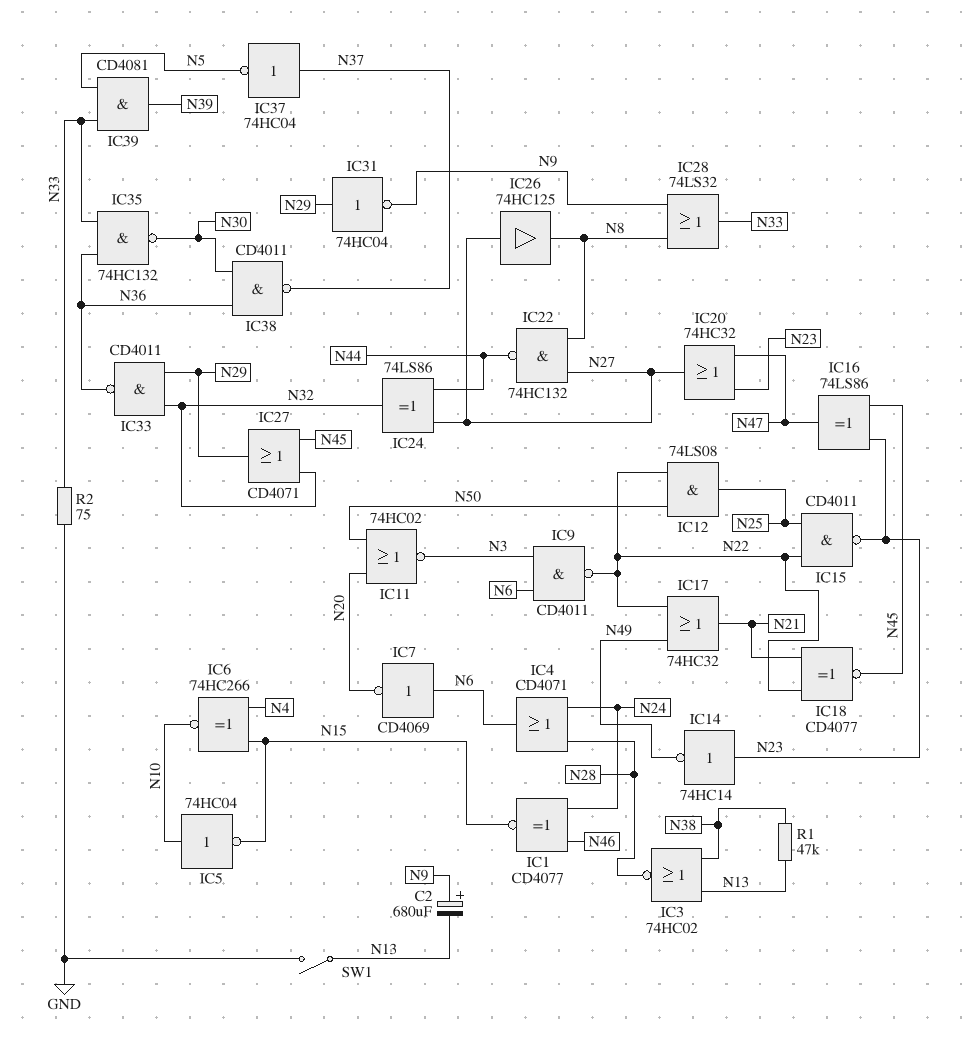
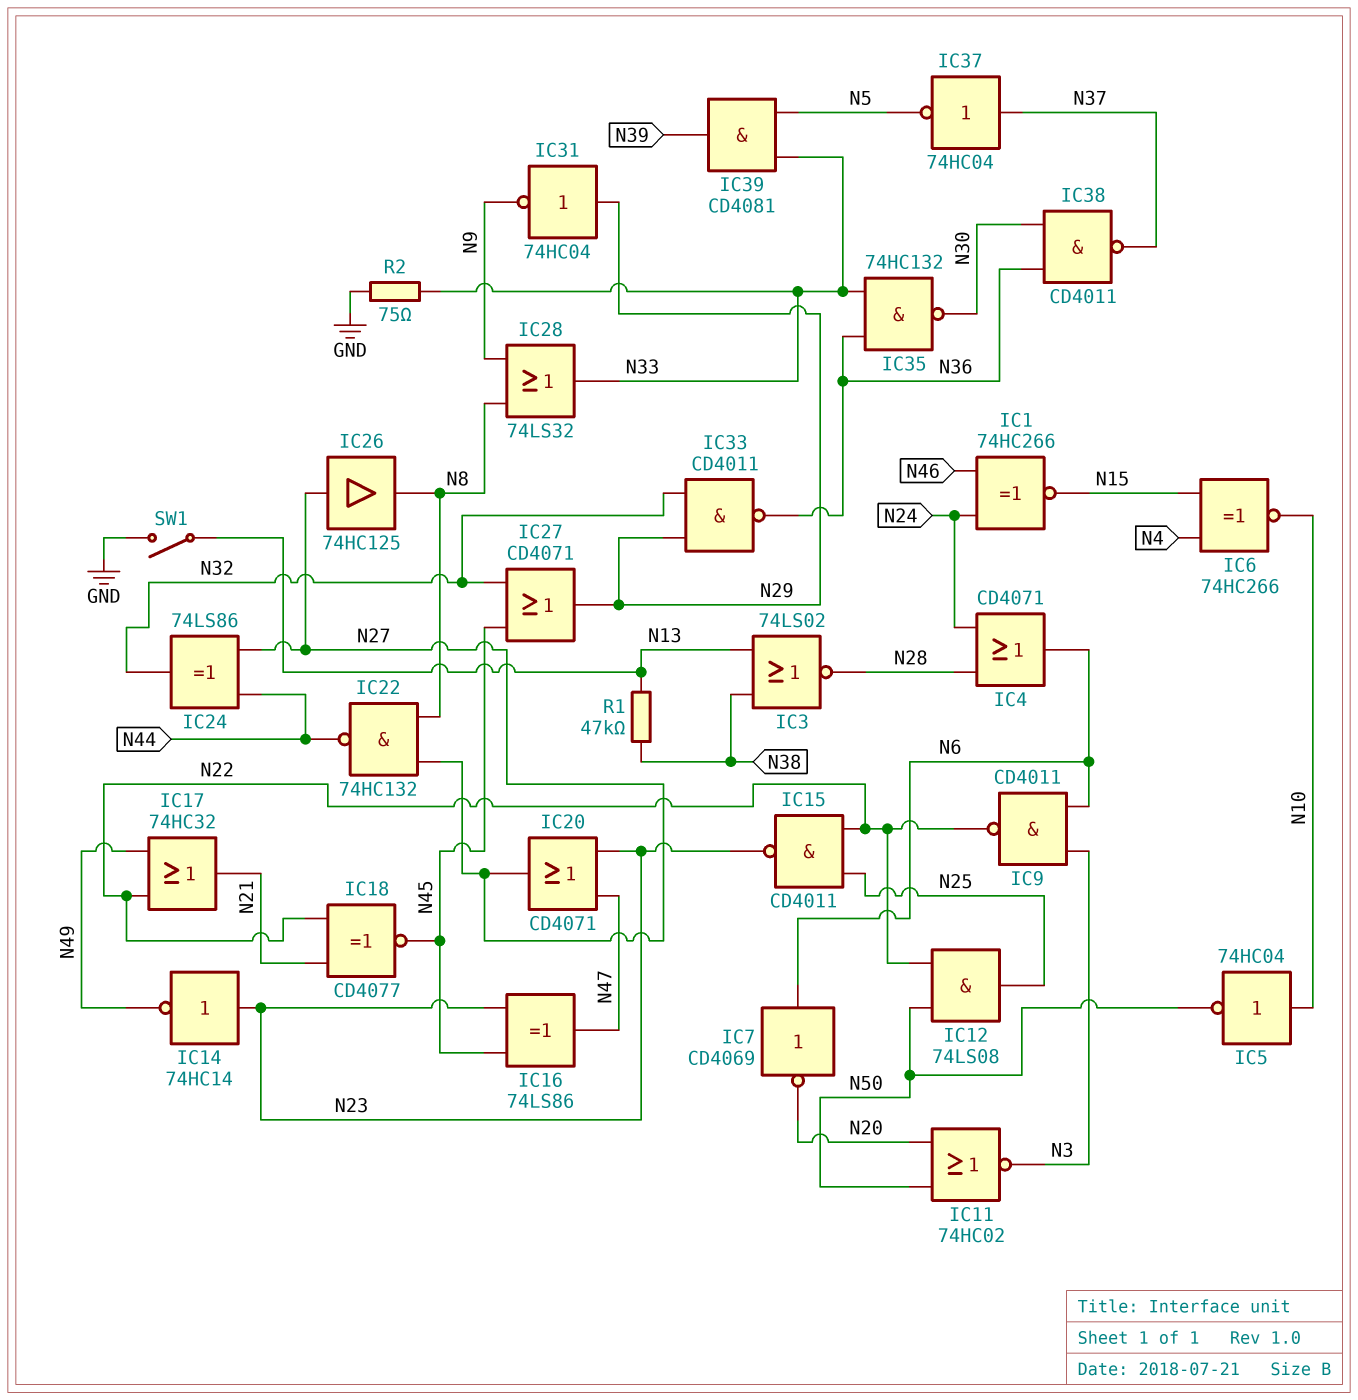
C2: 680uF (plus N9, minus N13) -> none
IC1: XNOR CD4077 (in N24, in N46, out N15) -> XNOR 74HC266 (in N24, in N46, out N15)
IC3: NOR 74HC02 (in N13, in N38, out N28) -> NOR 74LS02 (in N13, in N38, out N28)
IC5: NOT 74HC04 (in N10, out N15) -> NOT 74HC04 (in N10, out N50)
IC20: OR 74HC32 (in N23, in N47, out N27) -> OR CD4071 (in N23, in N47, out N27)

